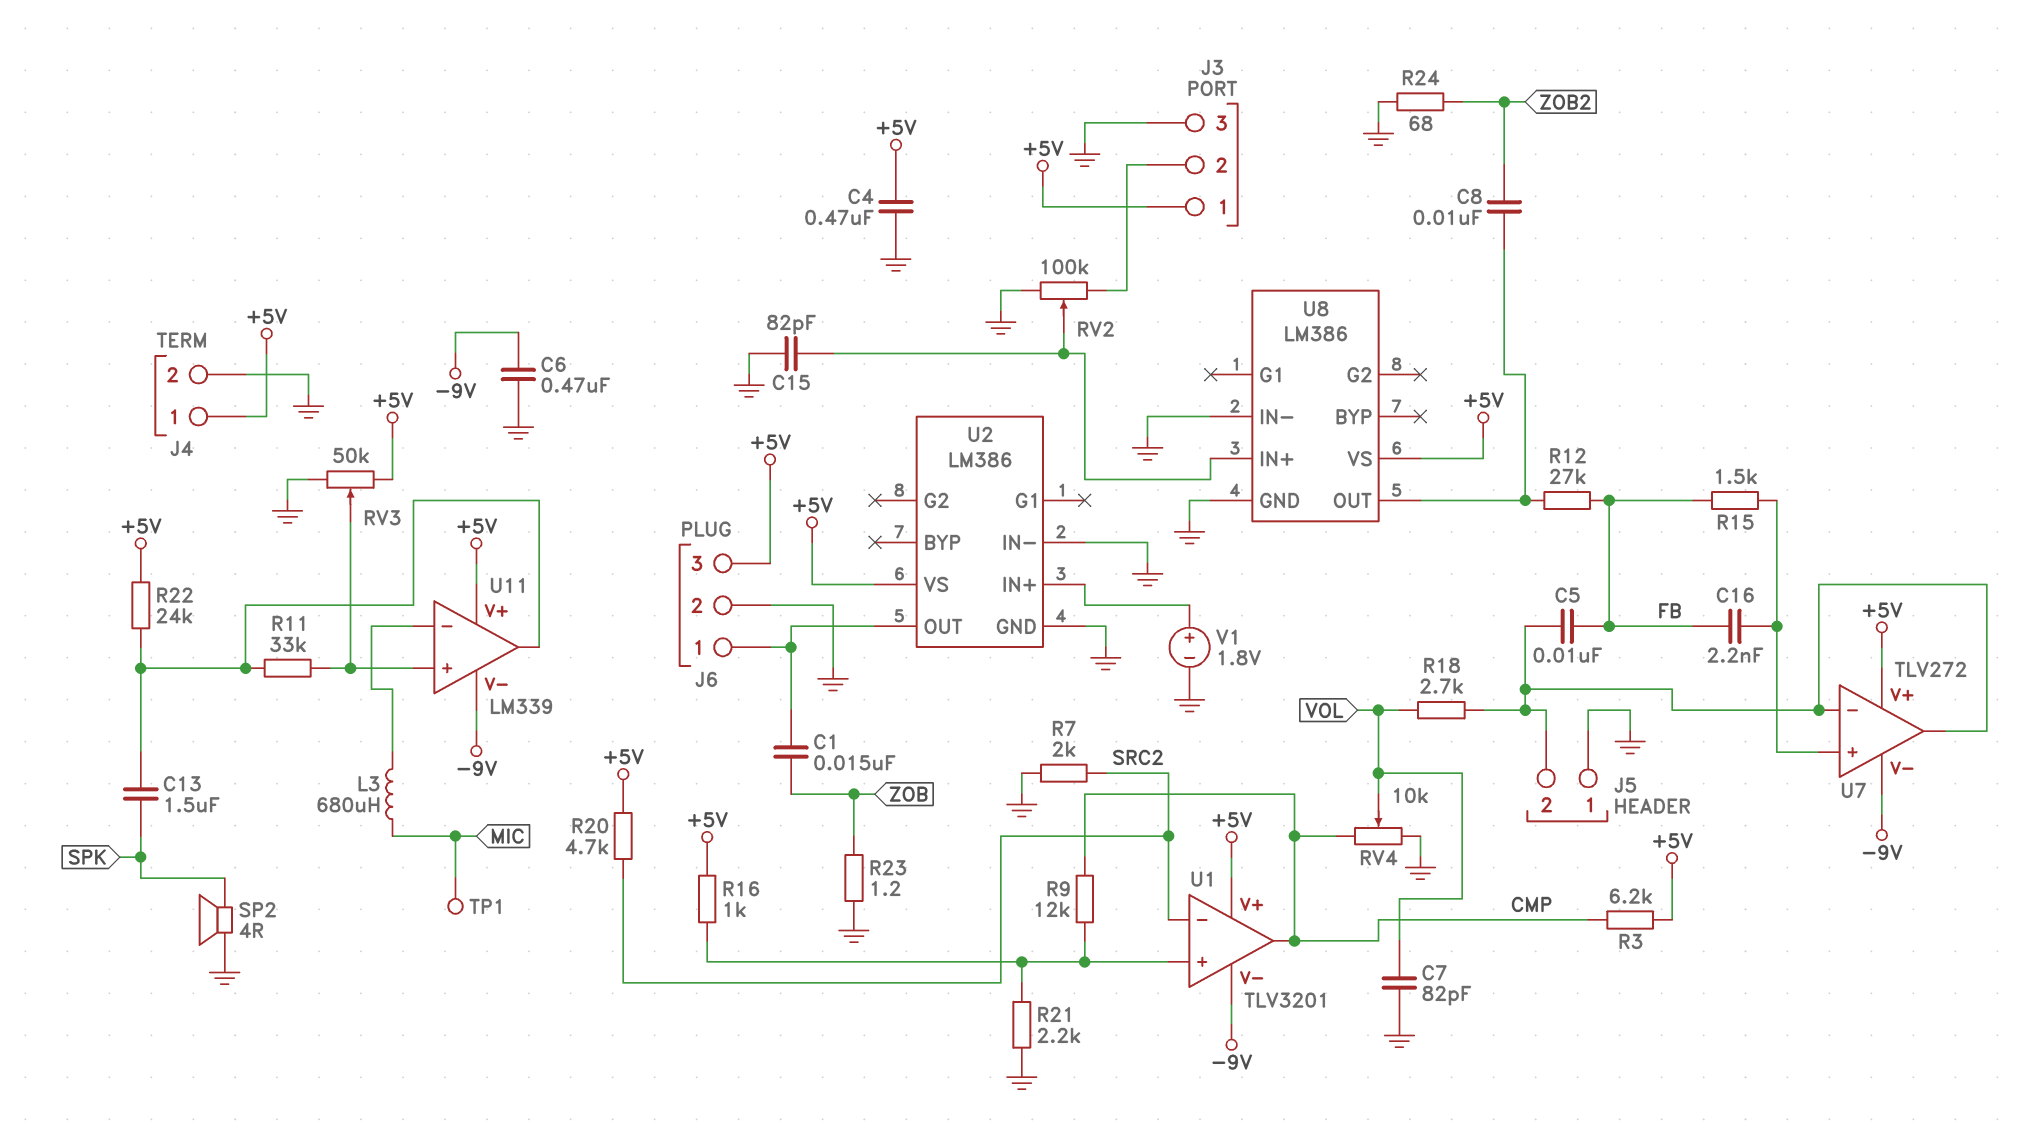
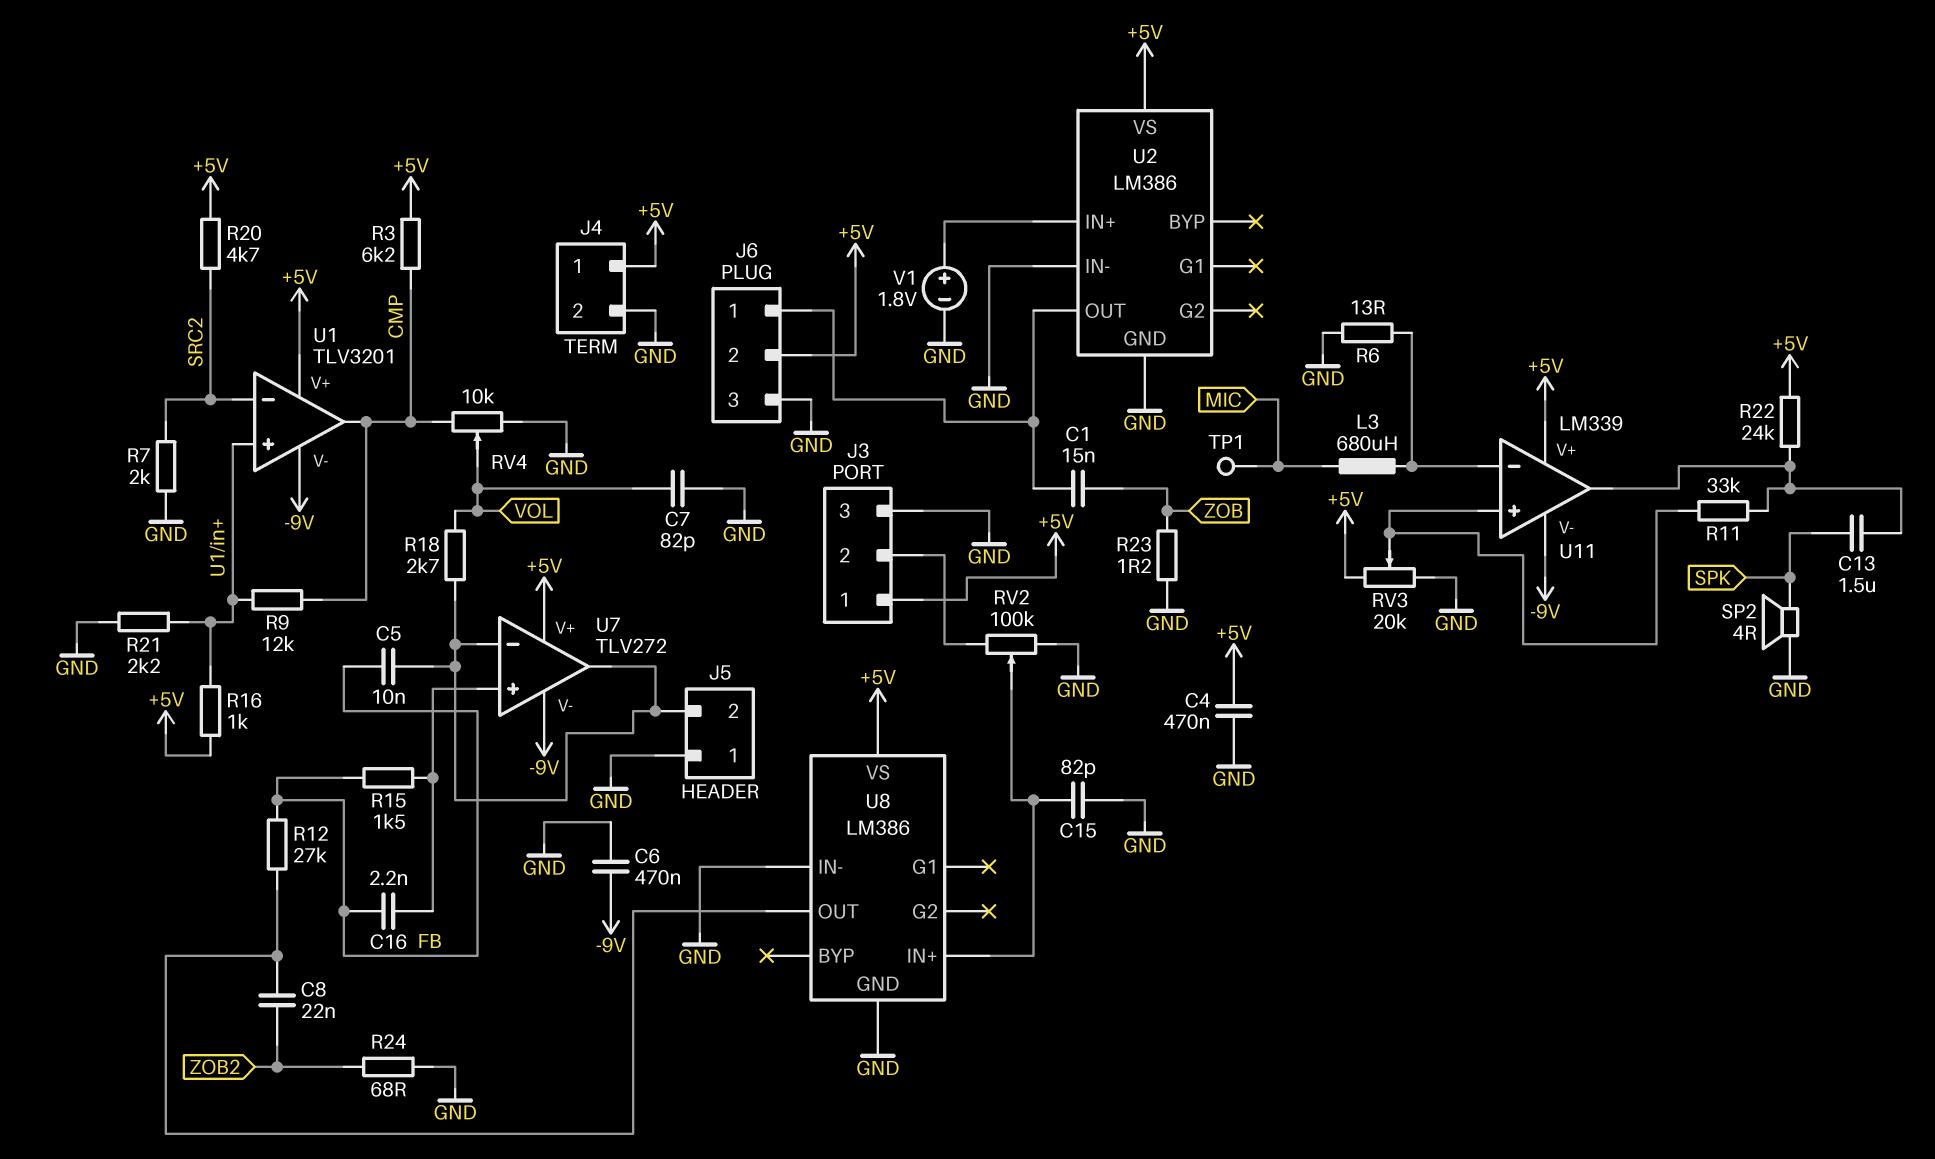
C8: 10nF (U8/OUT, ZOB2) -> 22nF (U8/OUT, ZOB2)
J6 pin 2: GND -> +5V
J6 pin 3: +5V -> GND
R6: none -> 13 (GND, U11/in-)
RV3: 50k (+5V, GND, wiper U11/in+) -> 20k (+5V, GND, wiper U11/in+)

